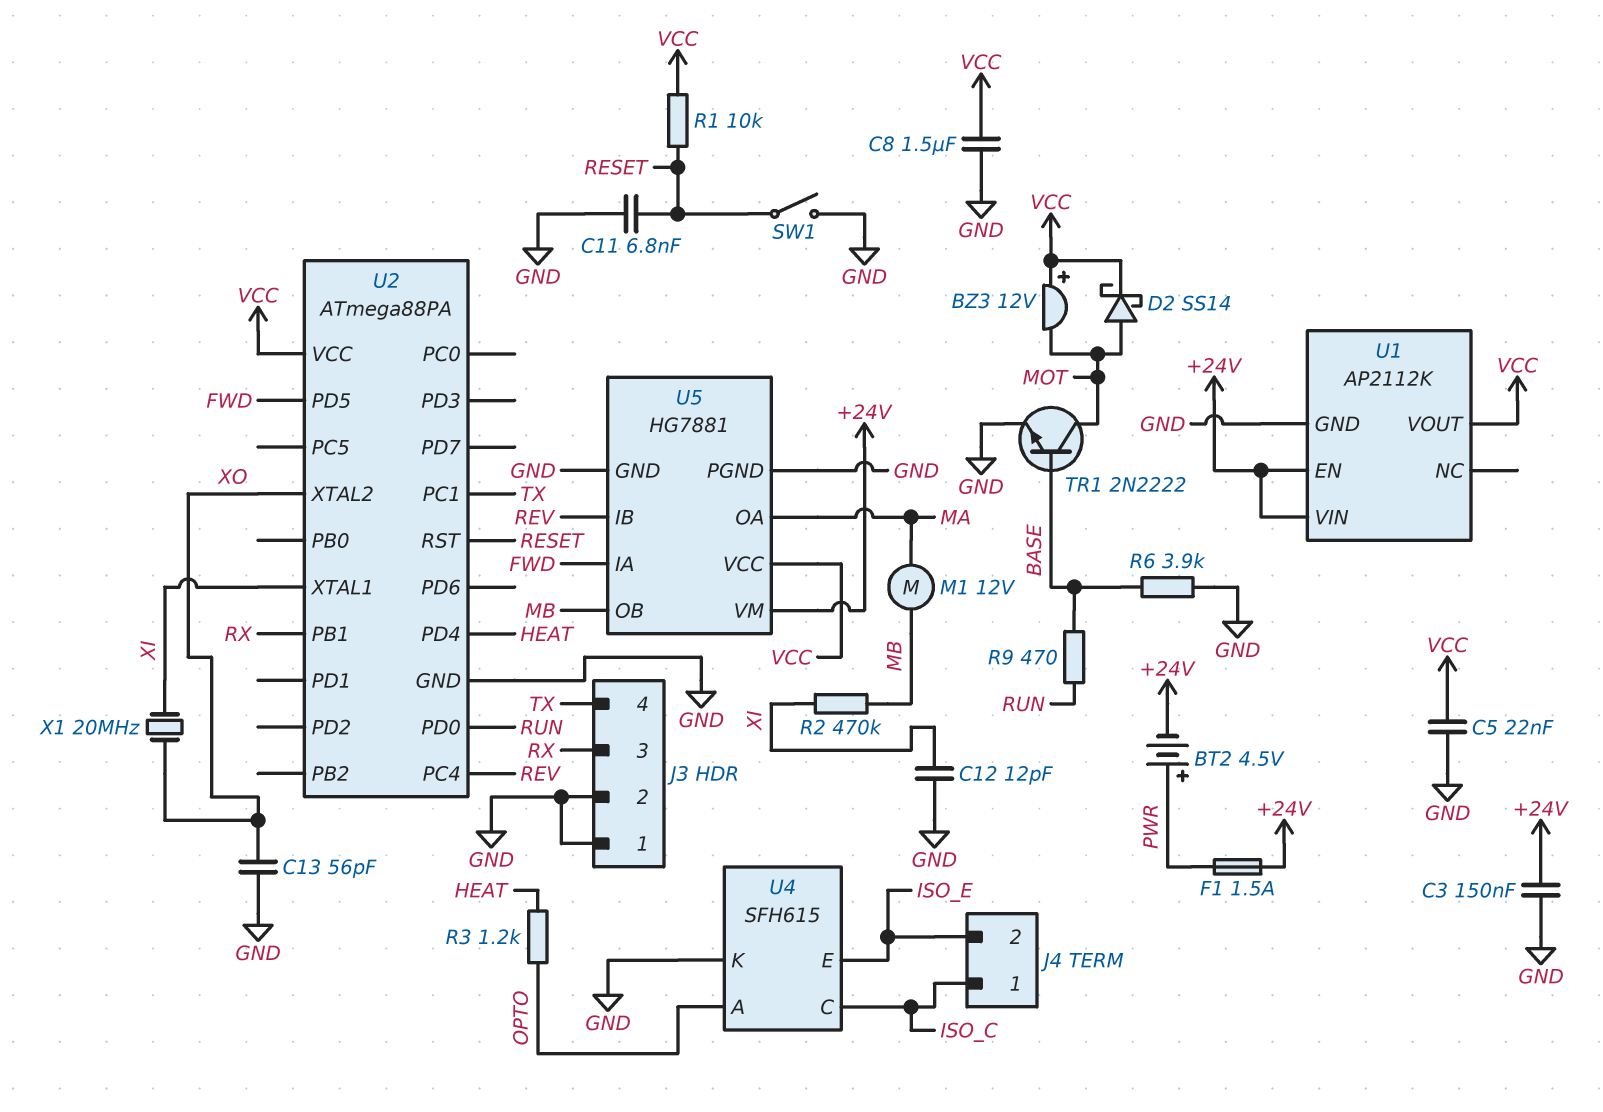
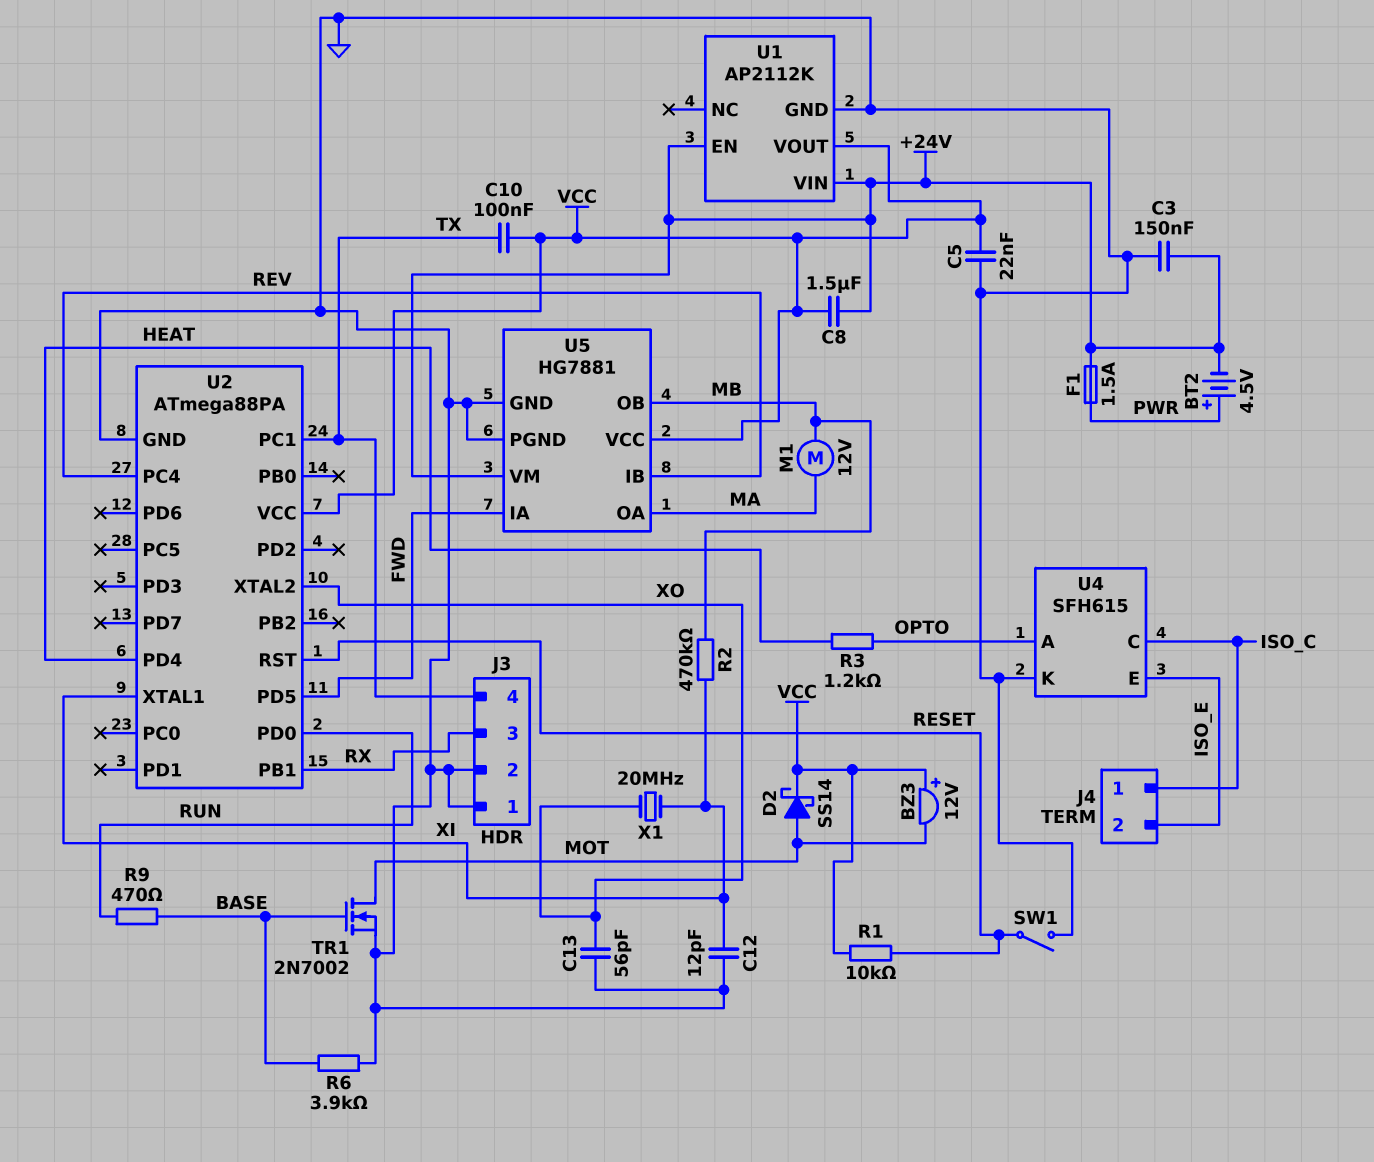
C8: 1.5uF (GND, VCC) -> 1.5uF (+24V, VCC)
C10: none -> 100nF (TX, VCC)
C11: 6.8nF (GND, RESET) -> none
TR1: NPN 2N2222 (B BASE, C MOT, E GND) -> NMOS 2N7002 (G BASE, D MOT, S GND)

